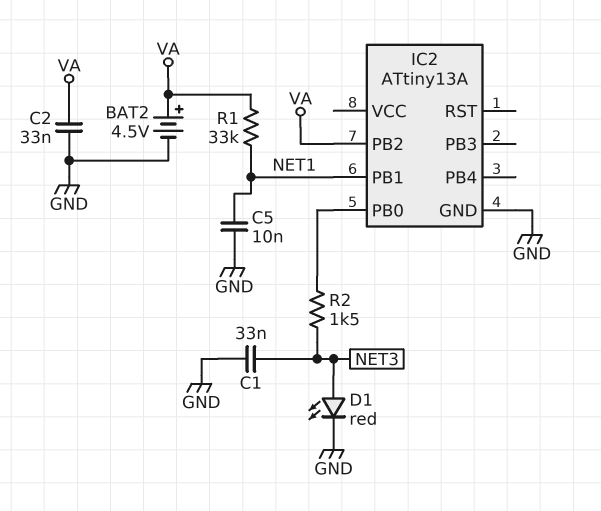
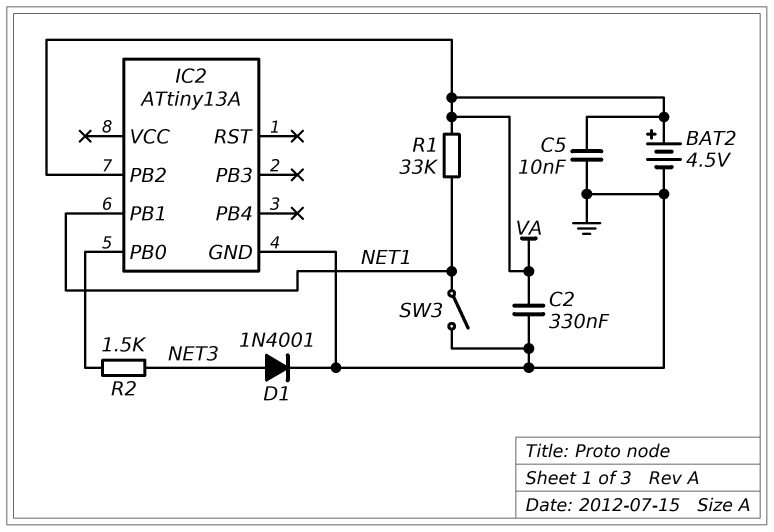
C1: 33nF (GND, NET3) -> none
C2: 33nF (GND, VA) -> 330nF (GND, VA)
C5: 10nF (GND, NET1) -> 10nF (GND, VA)
D1: LED red (A NET3, K GND) -> diode 1N4001 (A NET3, K GND)
SW3: none -> switch (GND, NET1)

